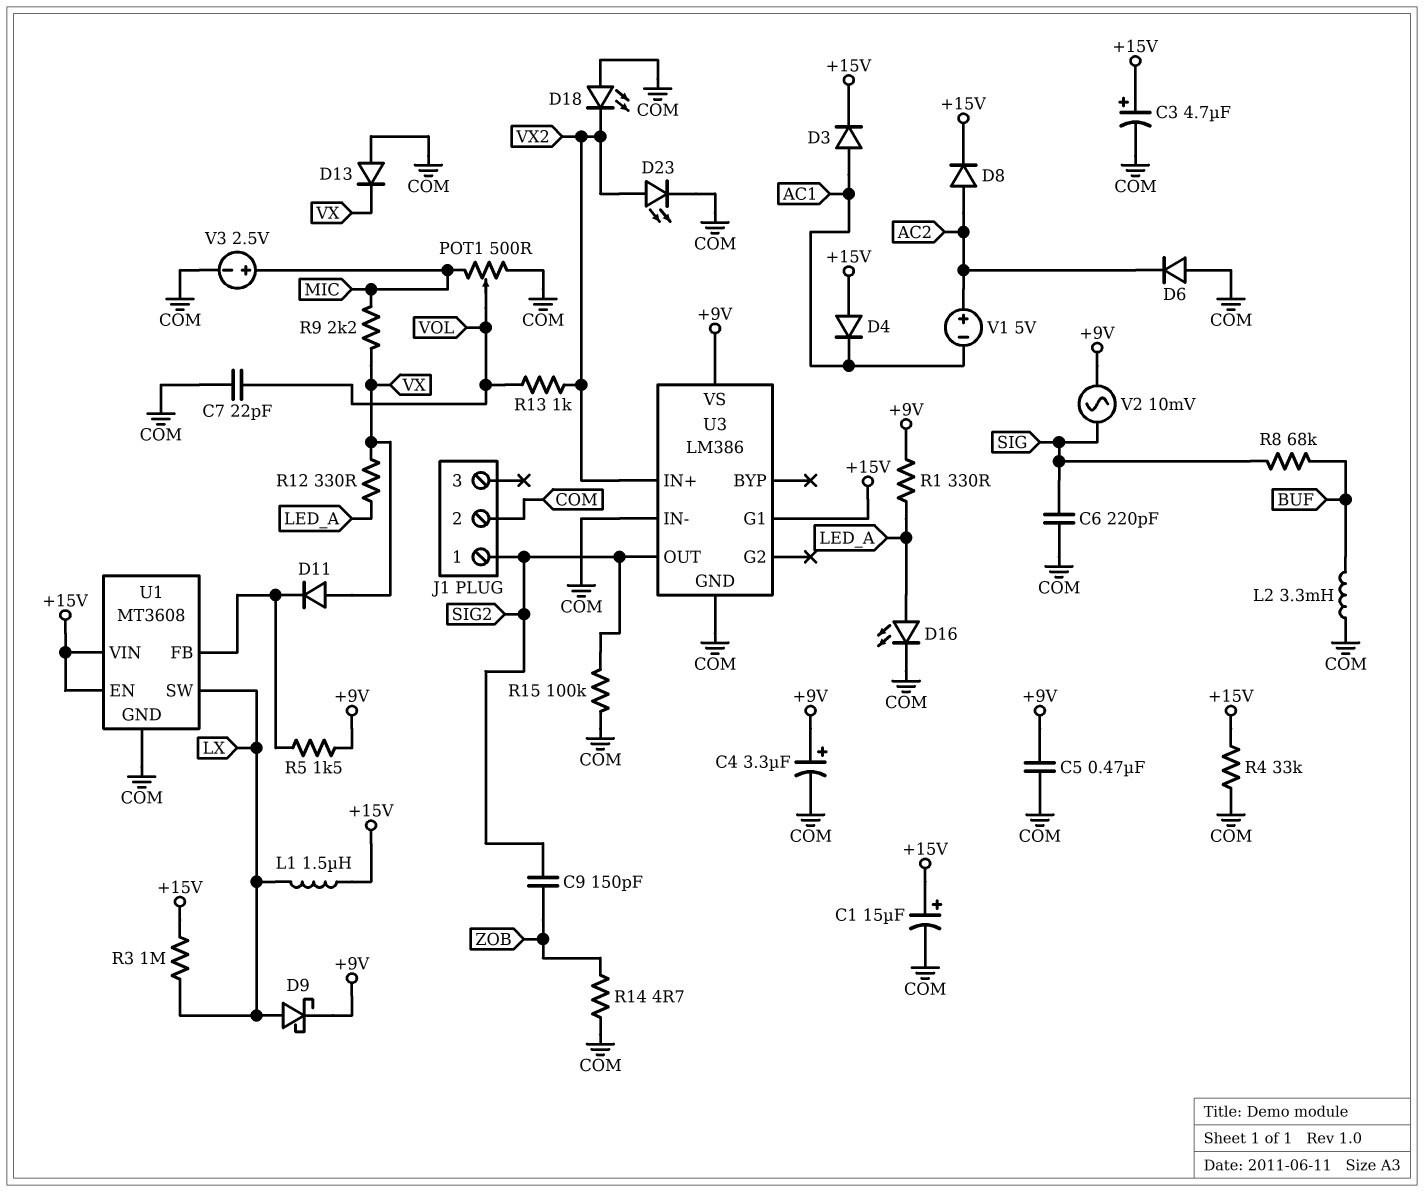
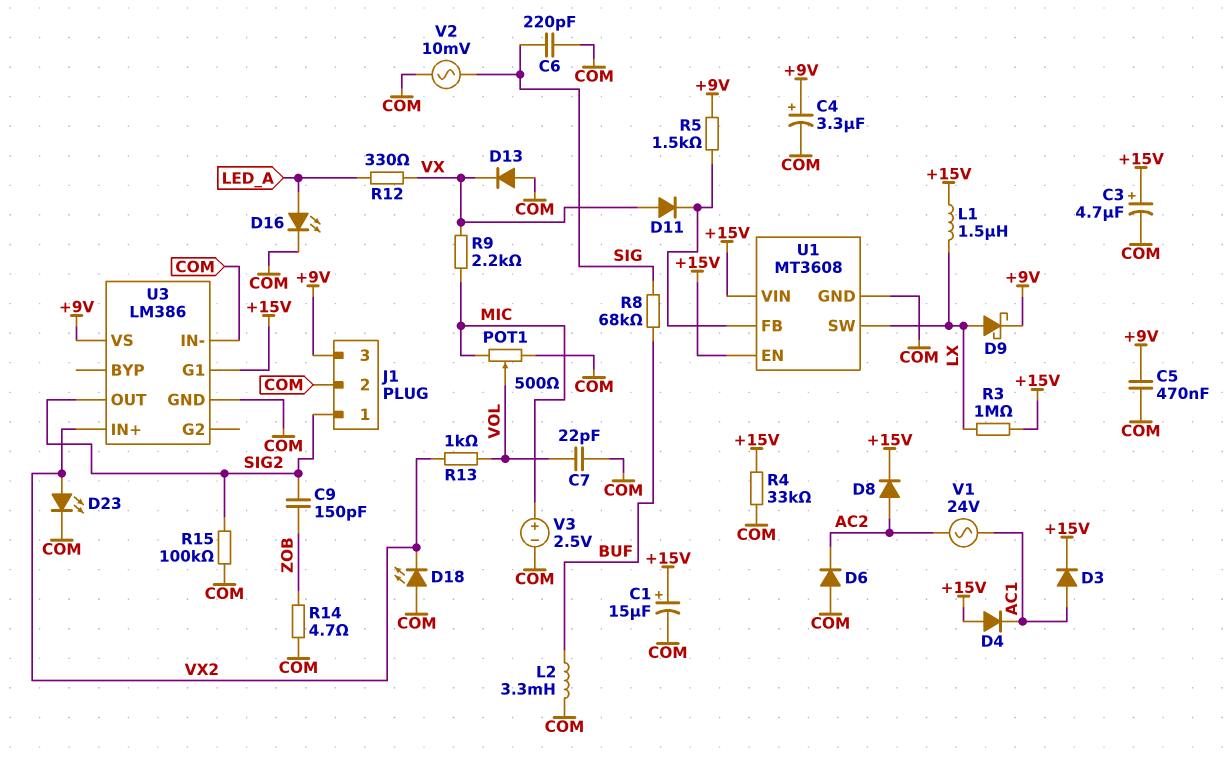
J1 pin 3: none -> +9V
R1: 330 (+9V, LED_A) -> none
V1: 5V (plus AC2, minus AC1) -> AC 24V (AC1, AC2)
V2: AC 10mV (+9V, SIG) -> AC 10mV (COM, SIG)

